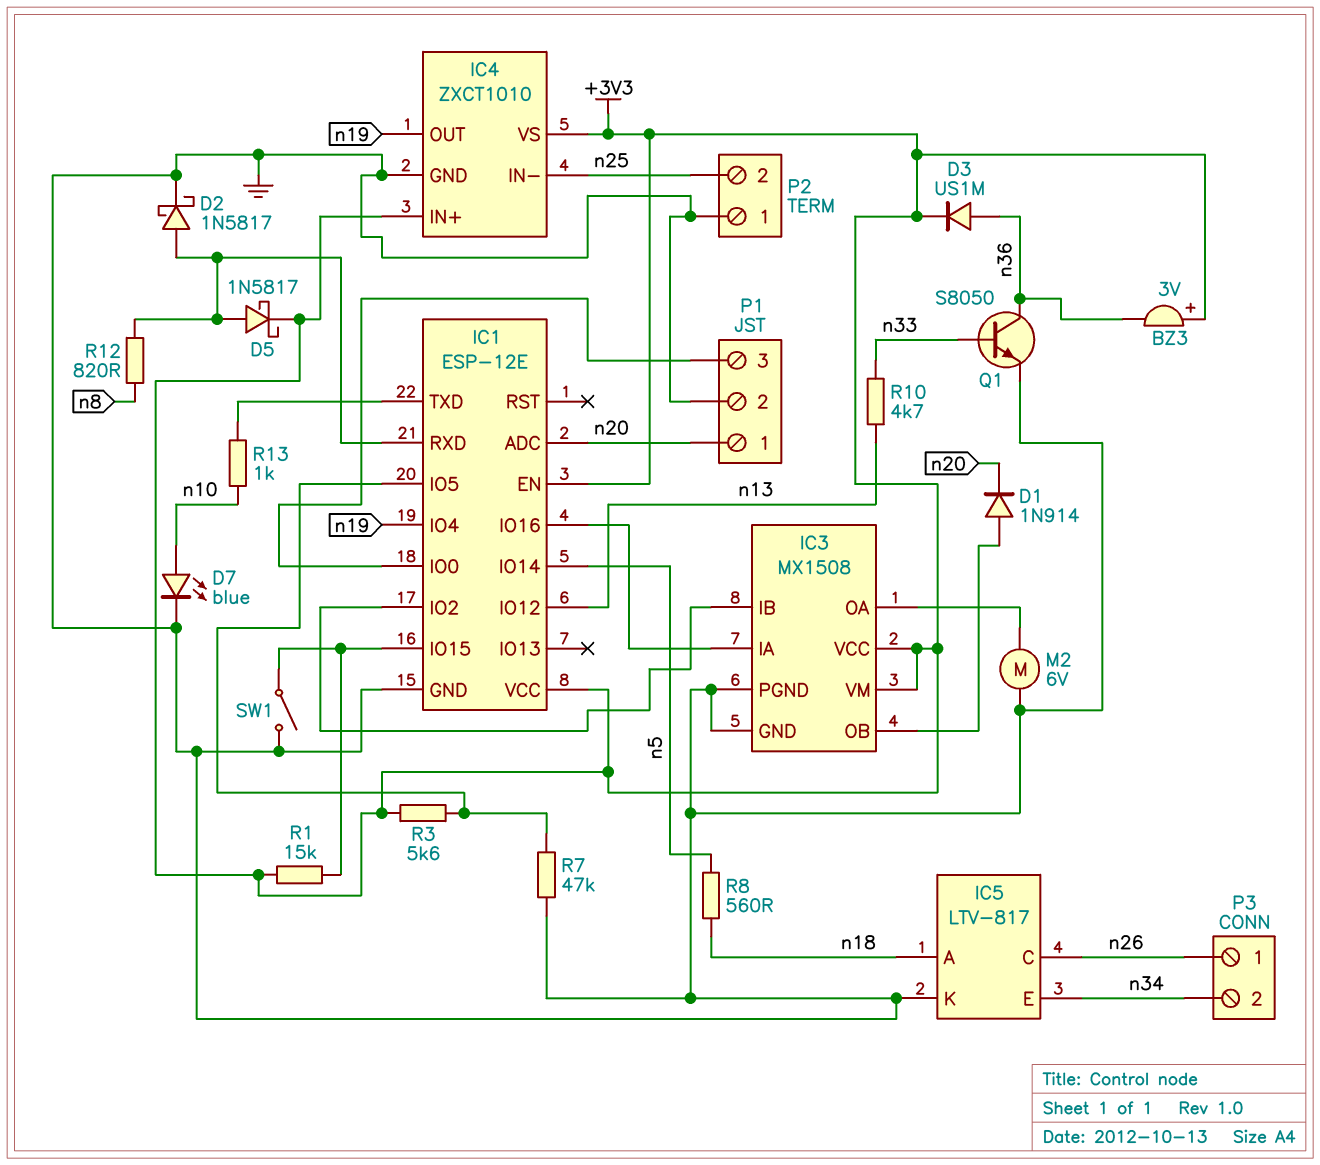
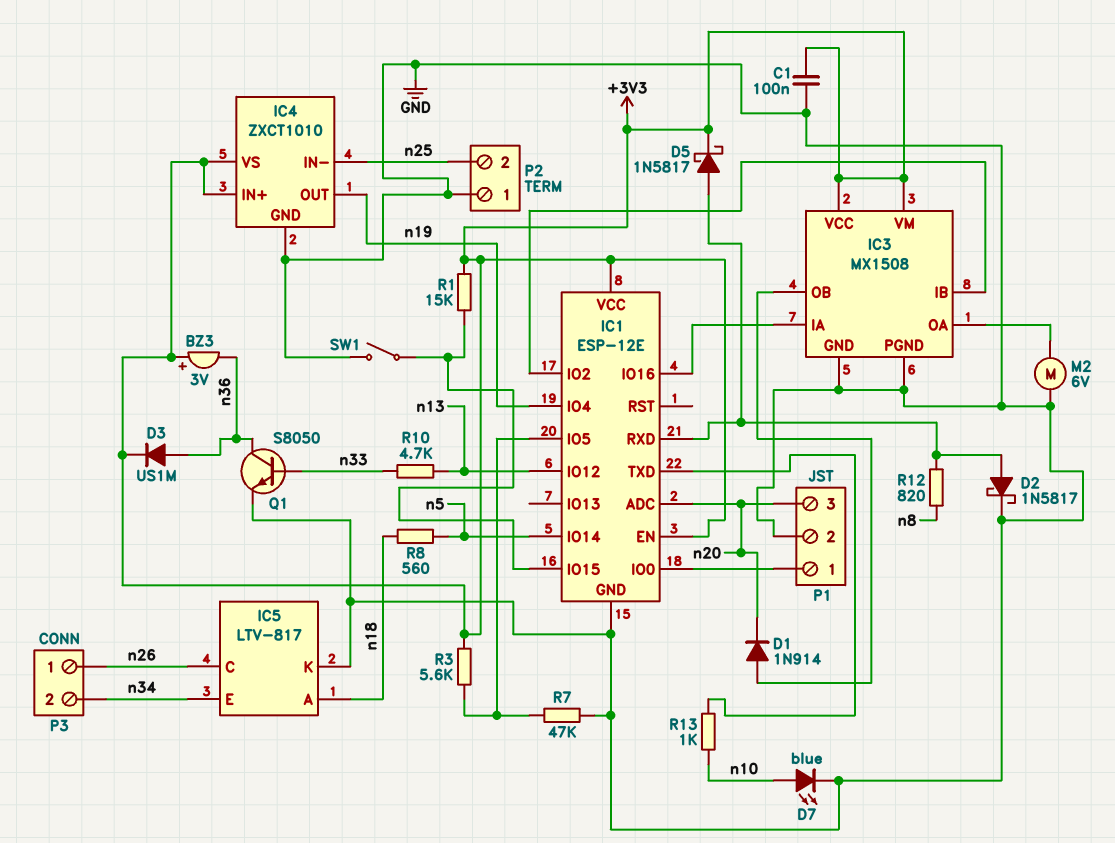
C1: none -> 100nF (+3V3, GND)
P1 pin 1: n20 -> IC1/IO0
P1 pin 3: IC1/IO0 -> n20

